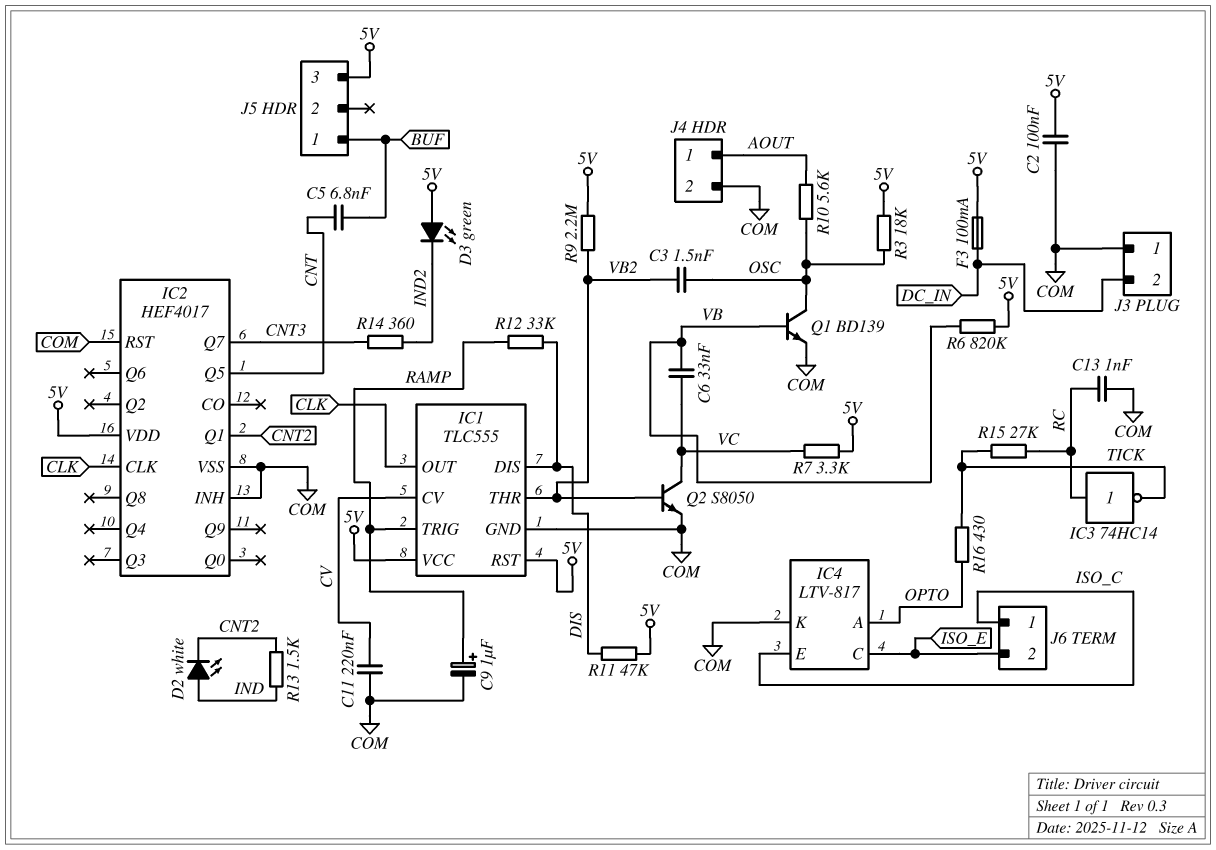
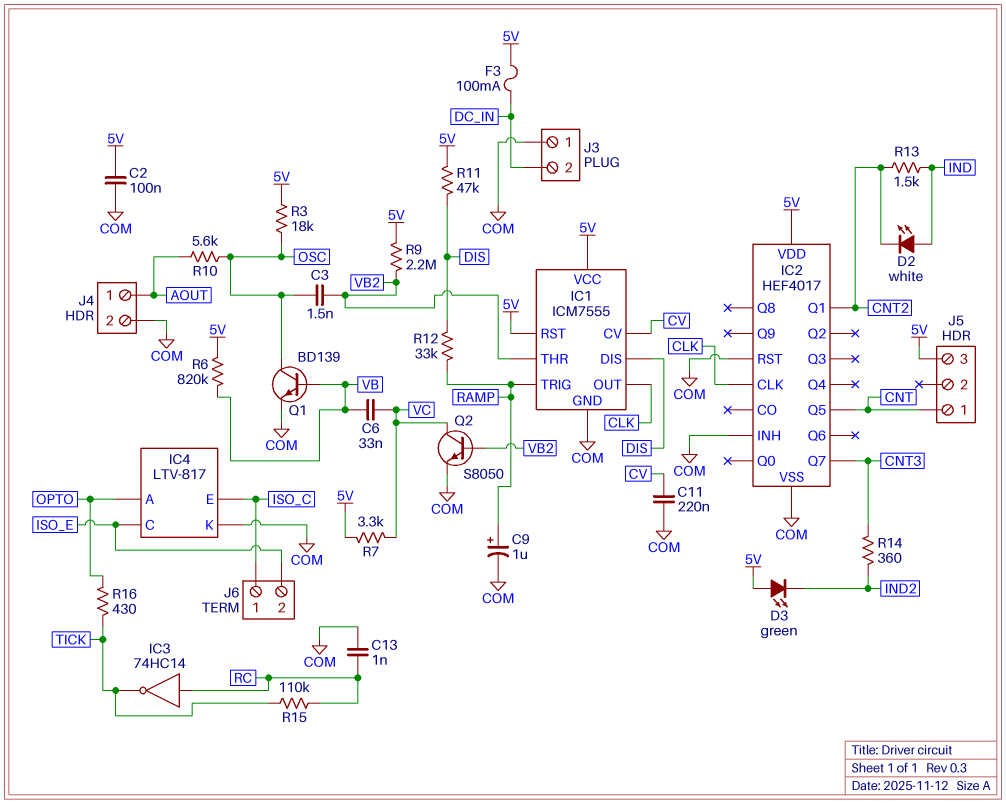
C5: 6.8nF (BUF, CNT) -> none
IC1: TLC555 -> ICM7555
J5 pin 1: BUF -> CNT
R15: 27k (RC, TICK) -> 110k (RC, TICK)

